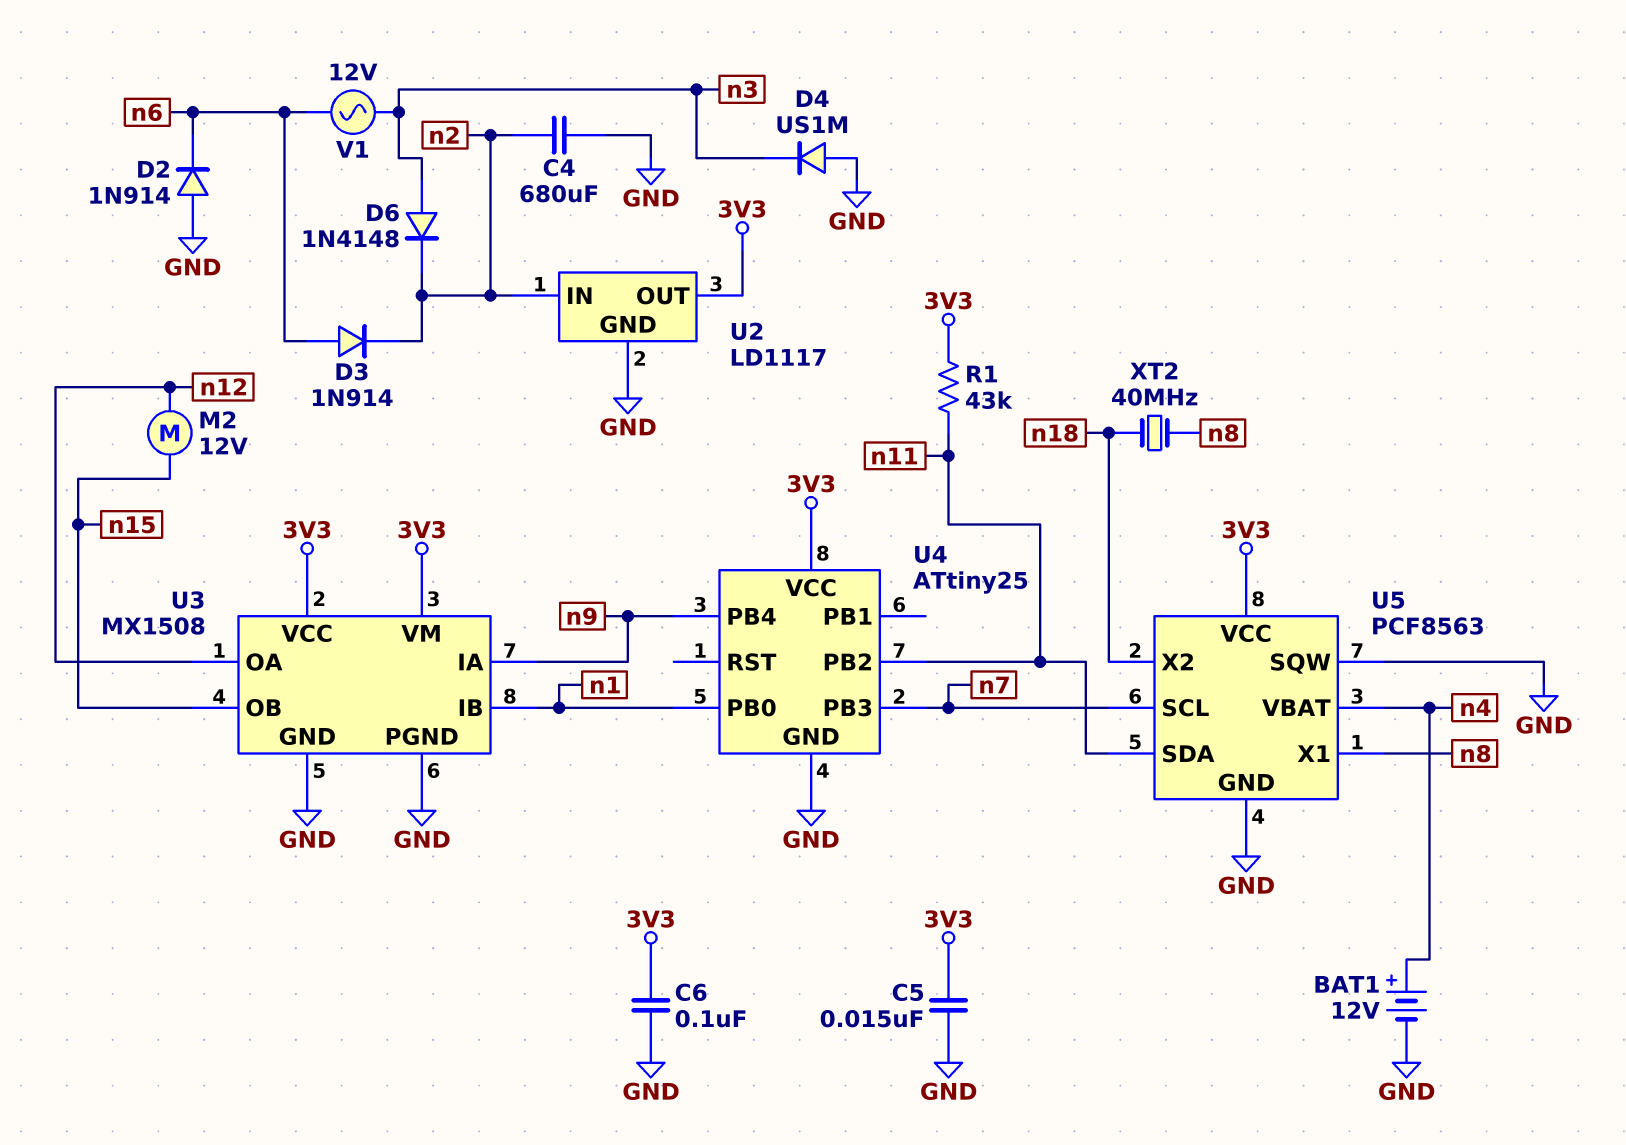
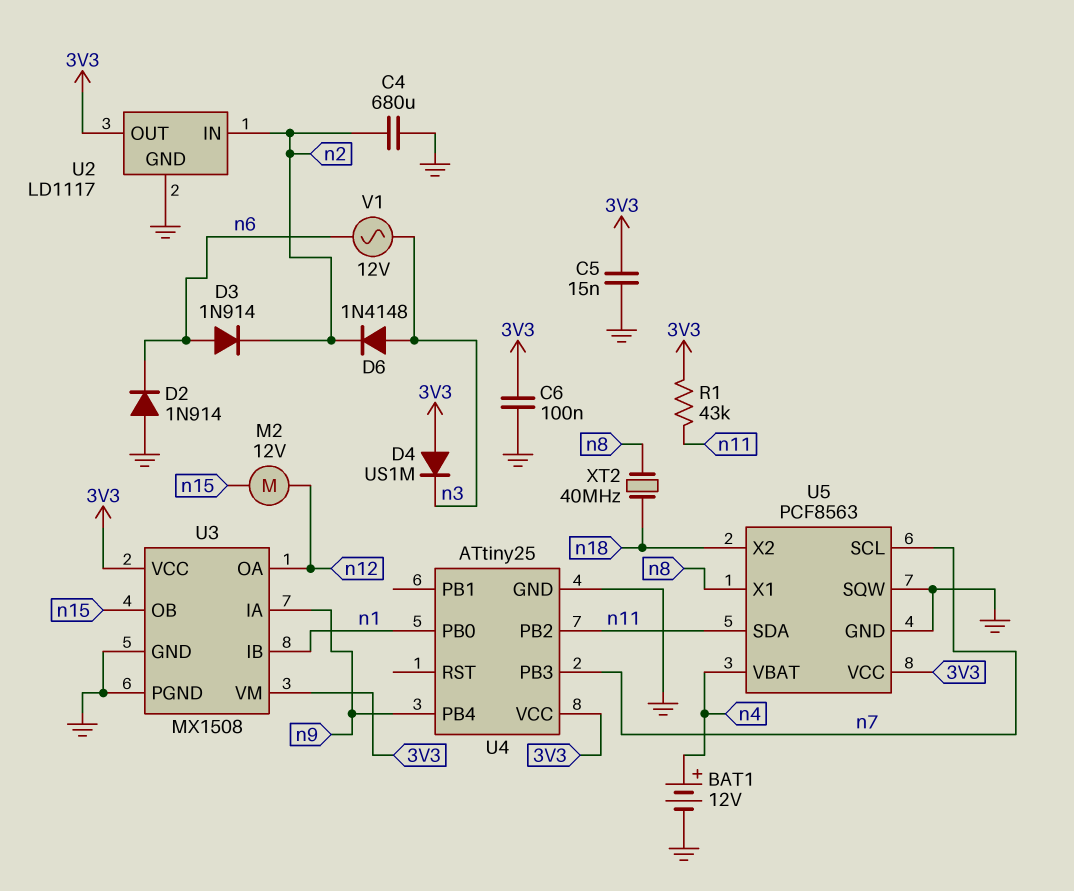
D4: diode US1M (A GND, K n3) -> diode US1M (A 3V3, K n3)

